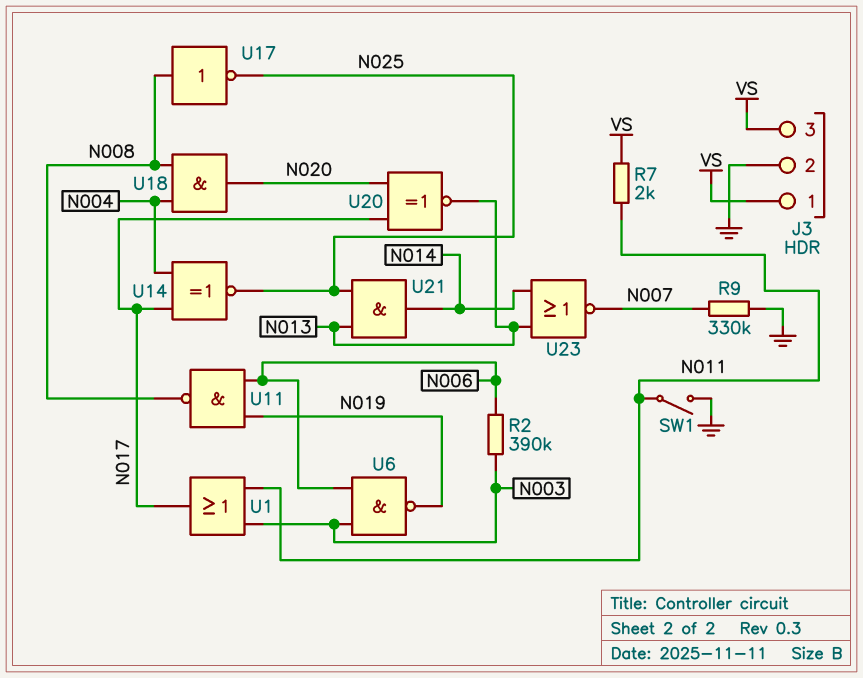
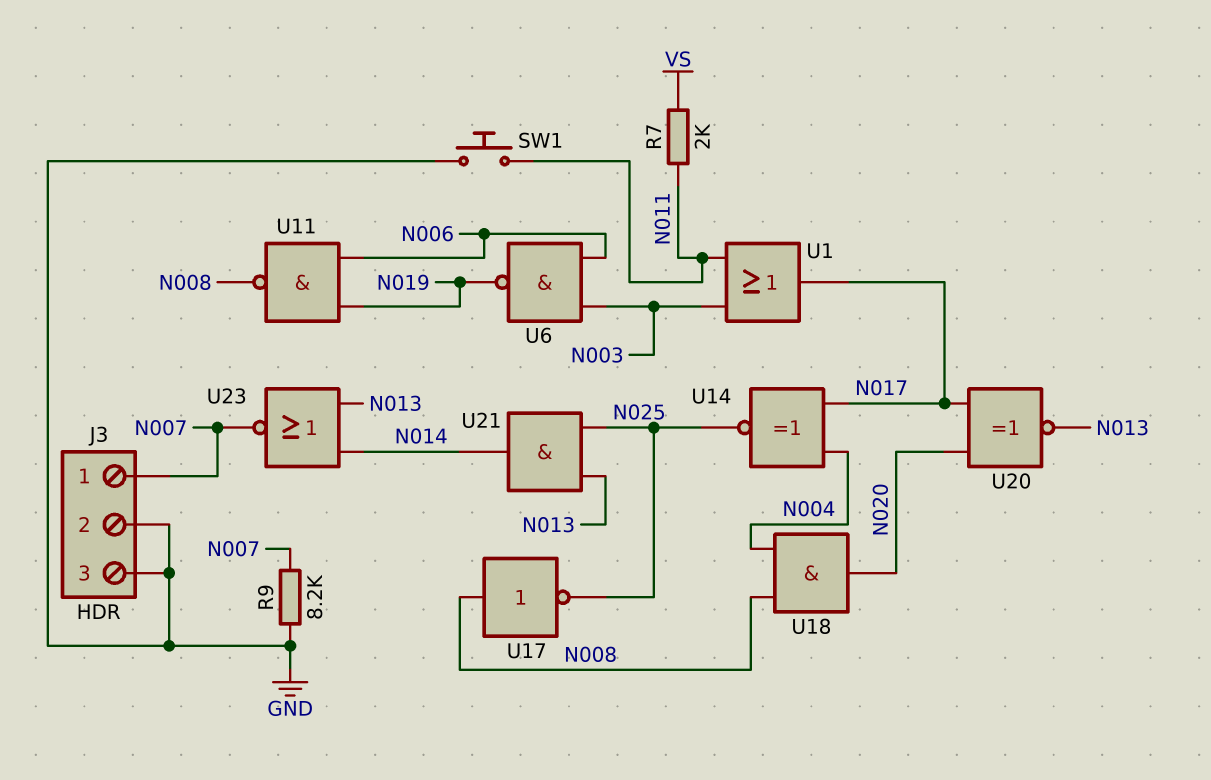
J3 pin 1: VS -> N007
J3 pin 3: VS -> GND
R2: 390k (N003, N006) -> none
R9: 330k (GND, N007) -> 8.2k (GND, N007)
SW1: switch (GND, N011) -> button (GND, N011)

